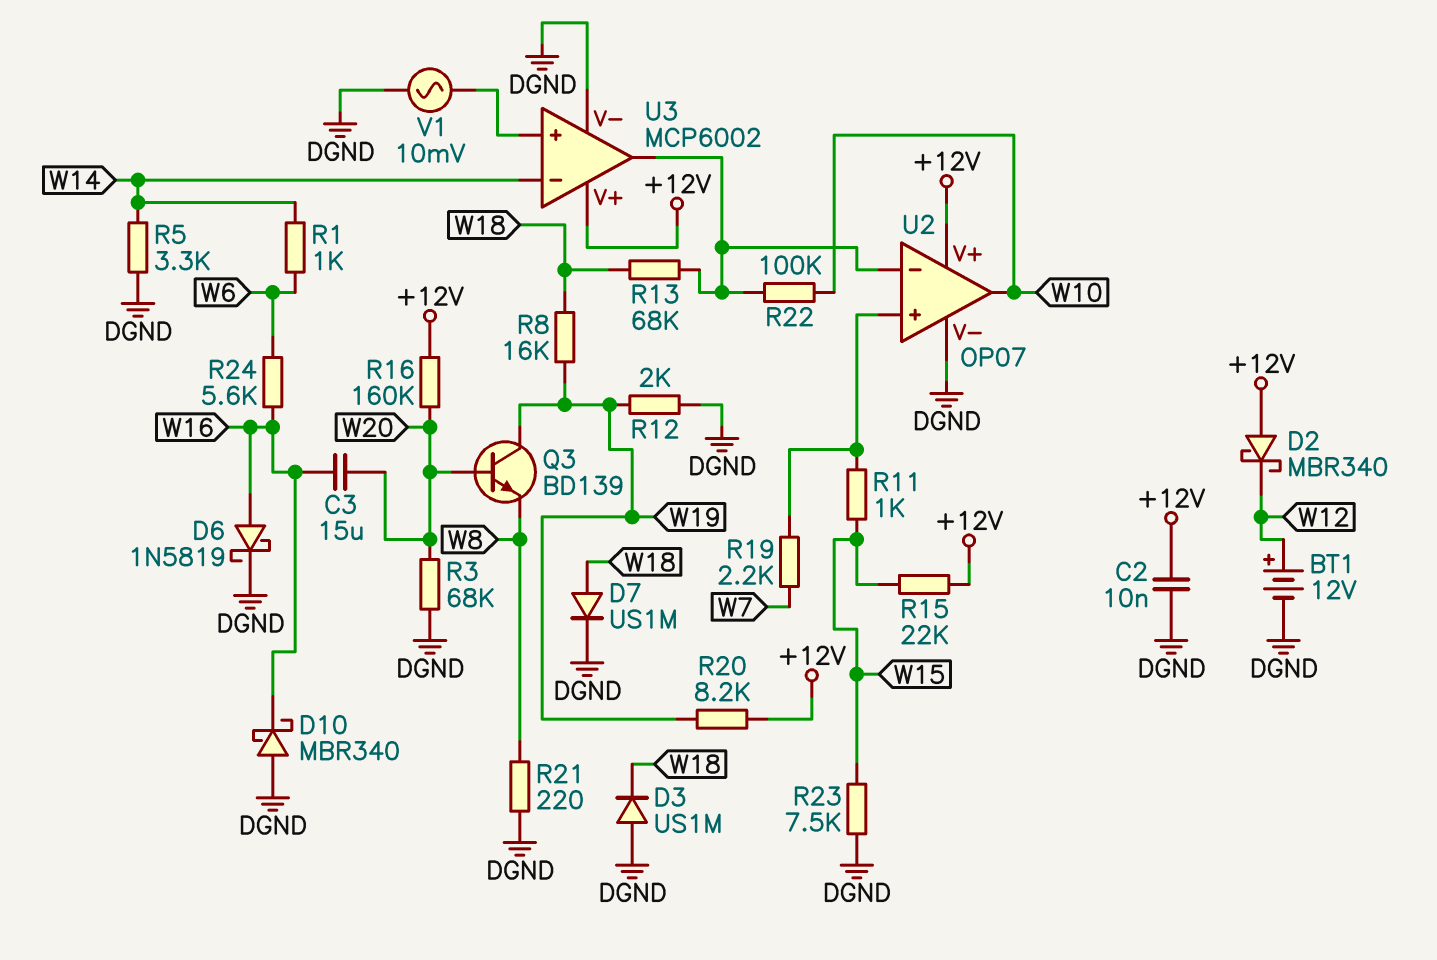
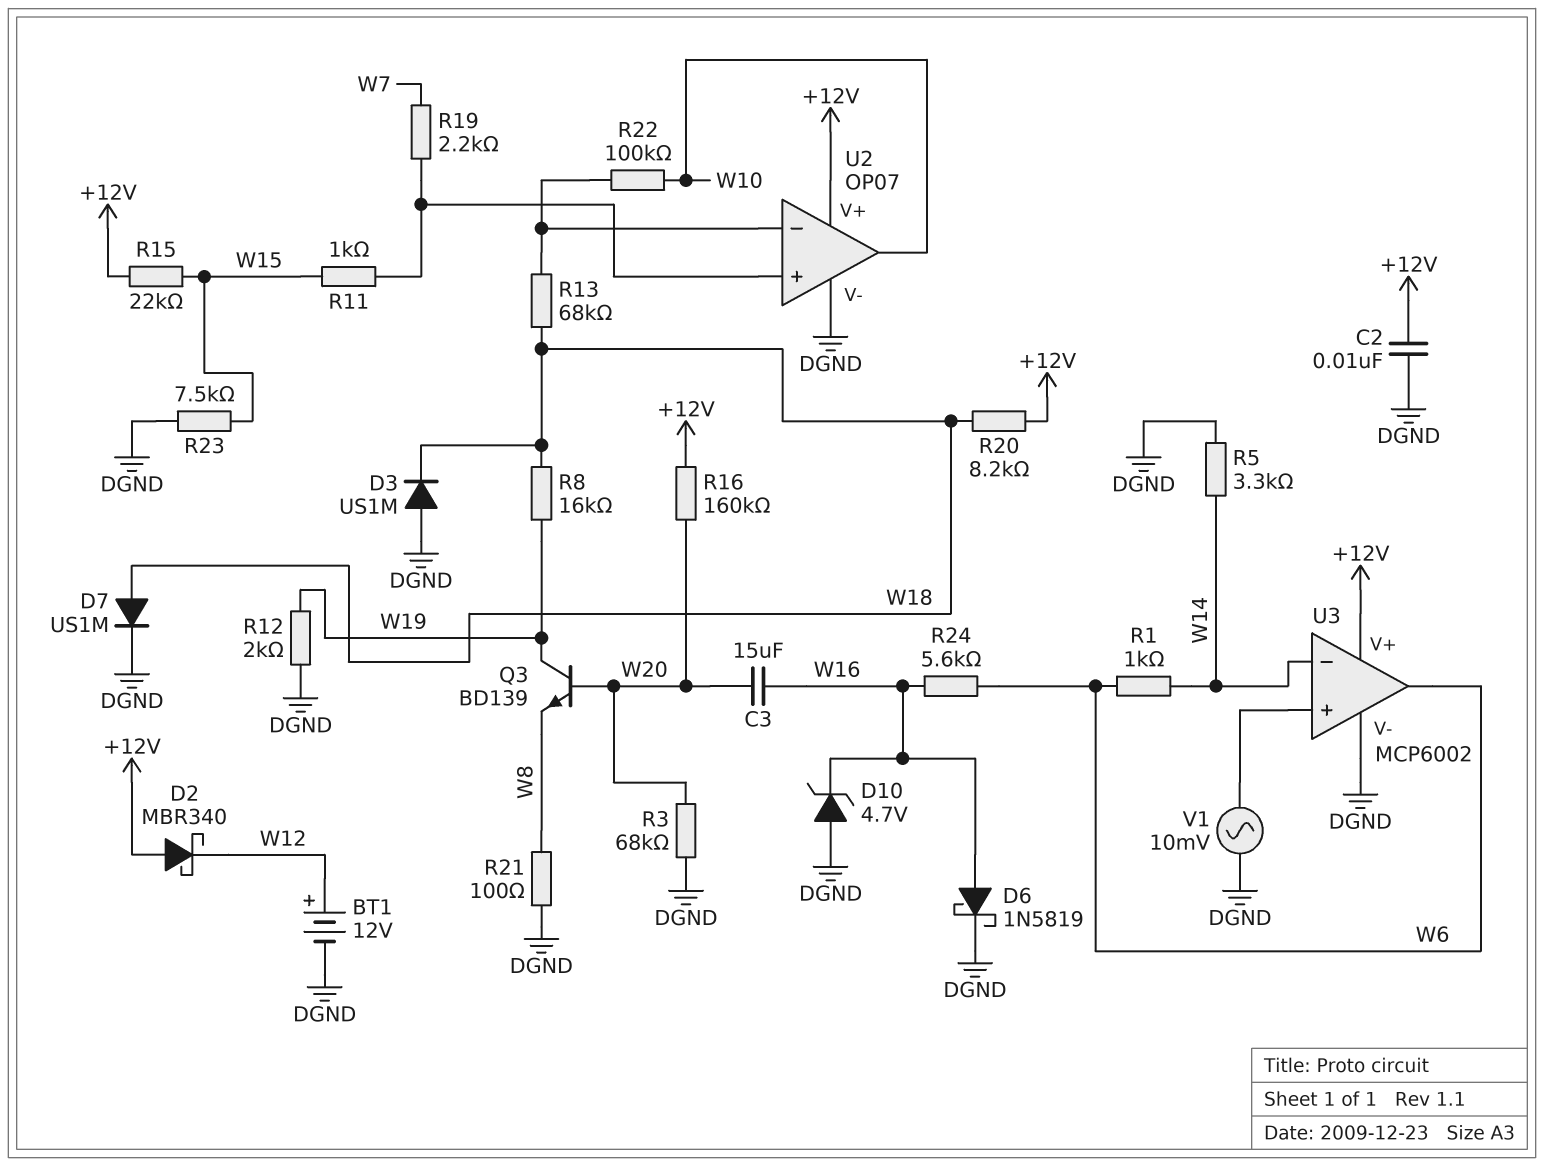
D10: schottky MBR340 (A DGND, K W16) -> zener 4.7V (A DGND, K W16)
R20: 8.2k (+12V, W19) -> 8.2k (+12V, W18)
R21: 220 (DGND, W8) -> 100 (DGND, W8)
U3 pin out: U2/in- -> W6

